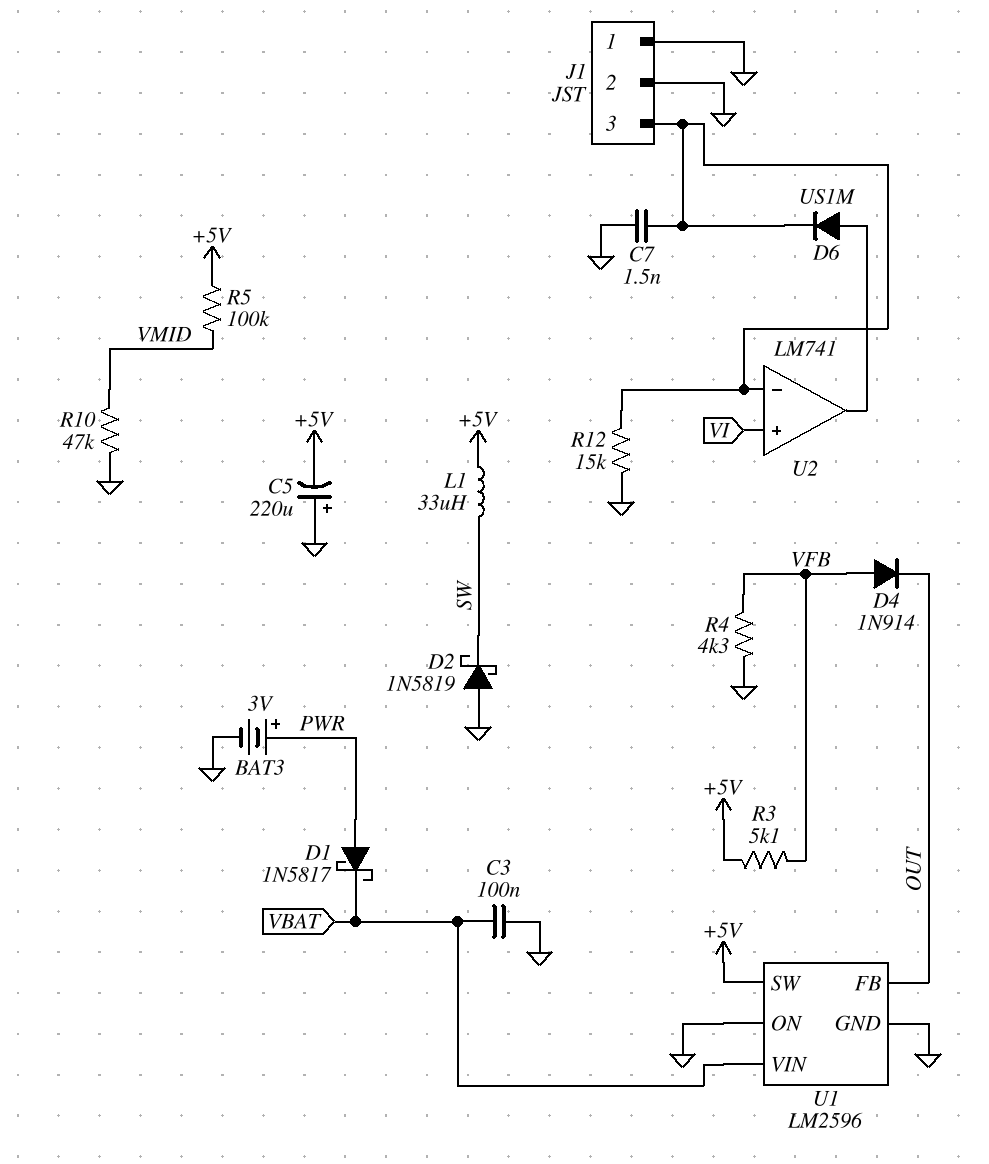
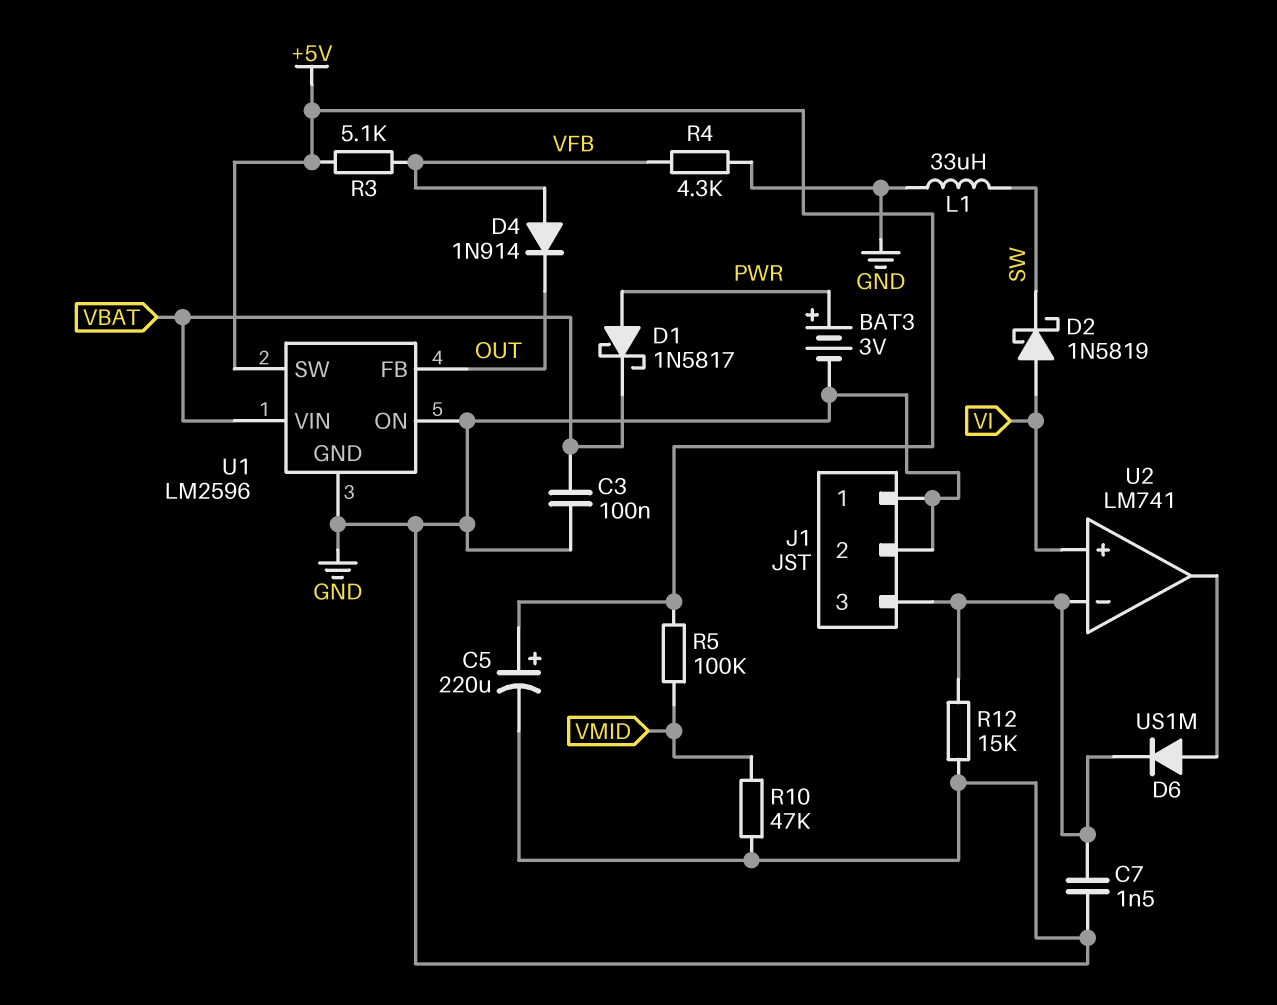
C5: 220uF (plus GND, minus +5V) -> 220uF (plus +5V, minus GND)
D2: schottky 1N5819 (A GND, K SW) -> schottky 1N5819 (A VI, K SW)
L1: 33uH (+5V, SW) -> 33uH (GND, SW)

